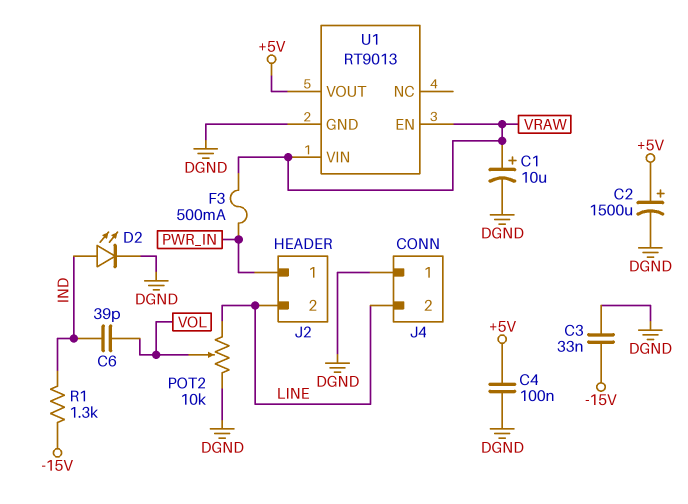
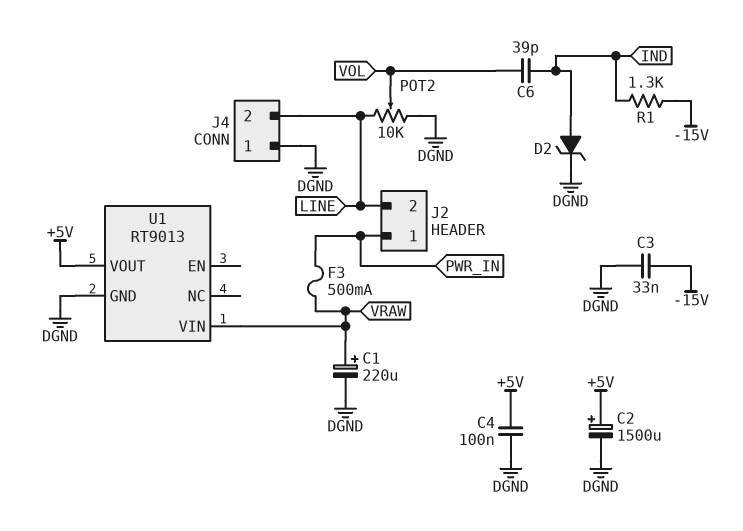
C1: 10uF (plus VRAW, minus DGND) -> 220uF (plus VRAW, minus DGND)
D2: LED (A IND, K DGND) -> zener (A IND, K DGND)
U1 pin EN: VRAW -> none

